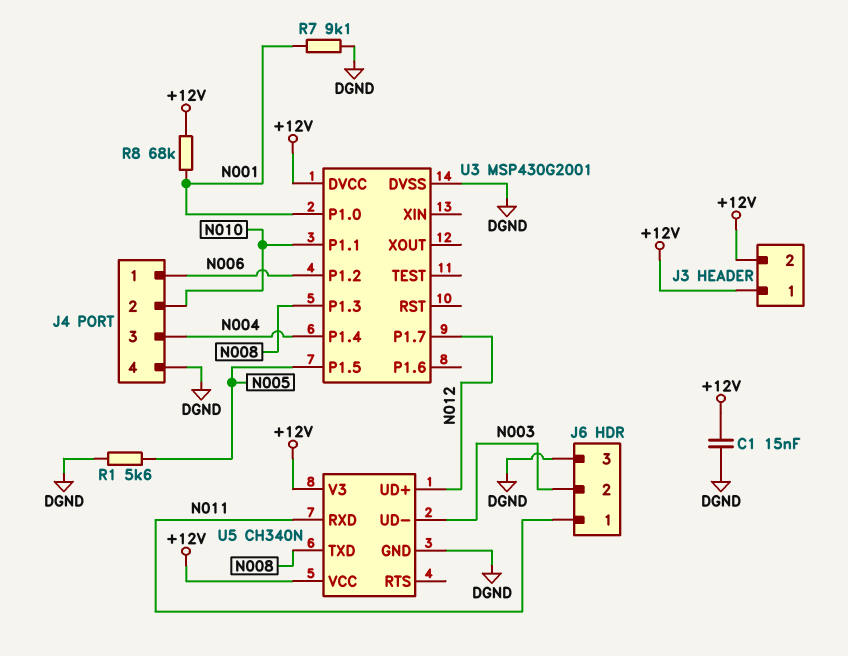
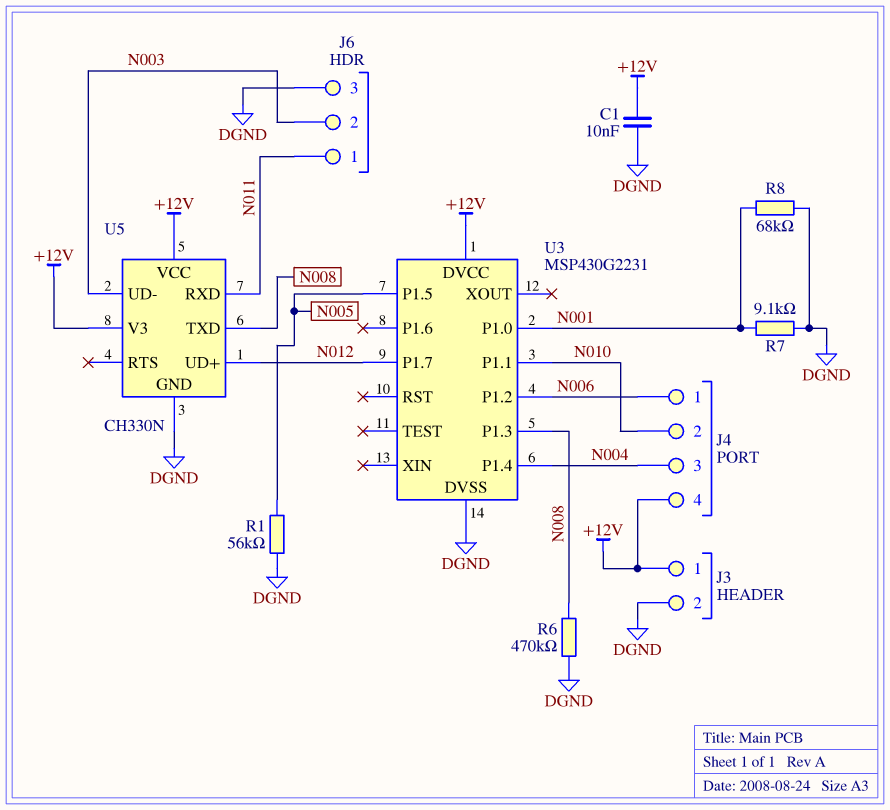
C1: 15nF (+12V, DGND) -> 10nF (+12V, DGND)
J3 pin 2: +12V -> DGND
J4 pin 4: DGND -> +12V
R1: 5.6k (DGND, N005) -> 56k (DGND, N005)
R6: none -> 470k (DGND, N008)
R8: 68k (+12V, N001) -> 68k (DGND, N001)
U3: MSP430G2001 -> MSP430G2231
U5: CH340N -> CH330N

